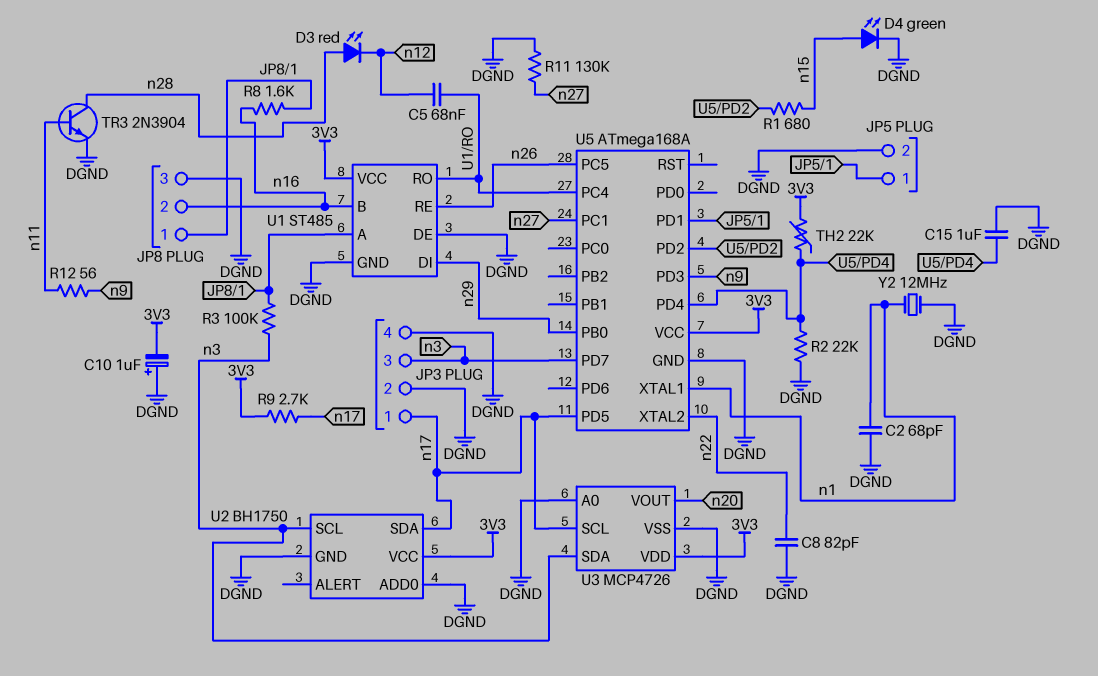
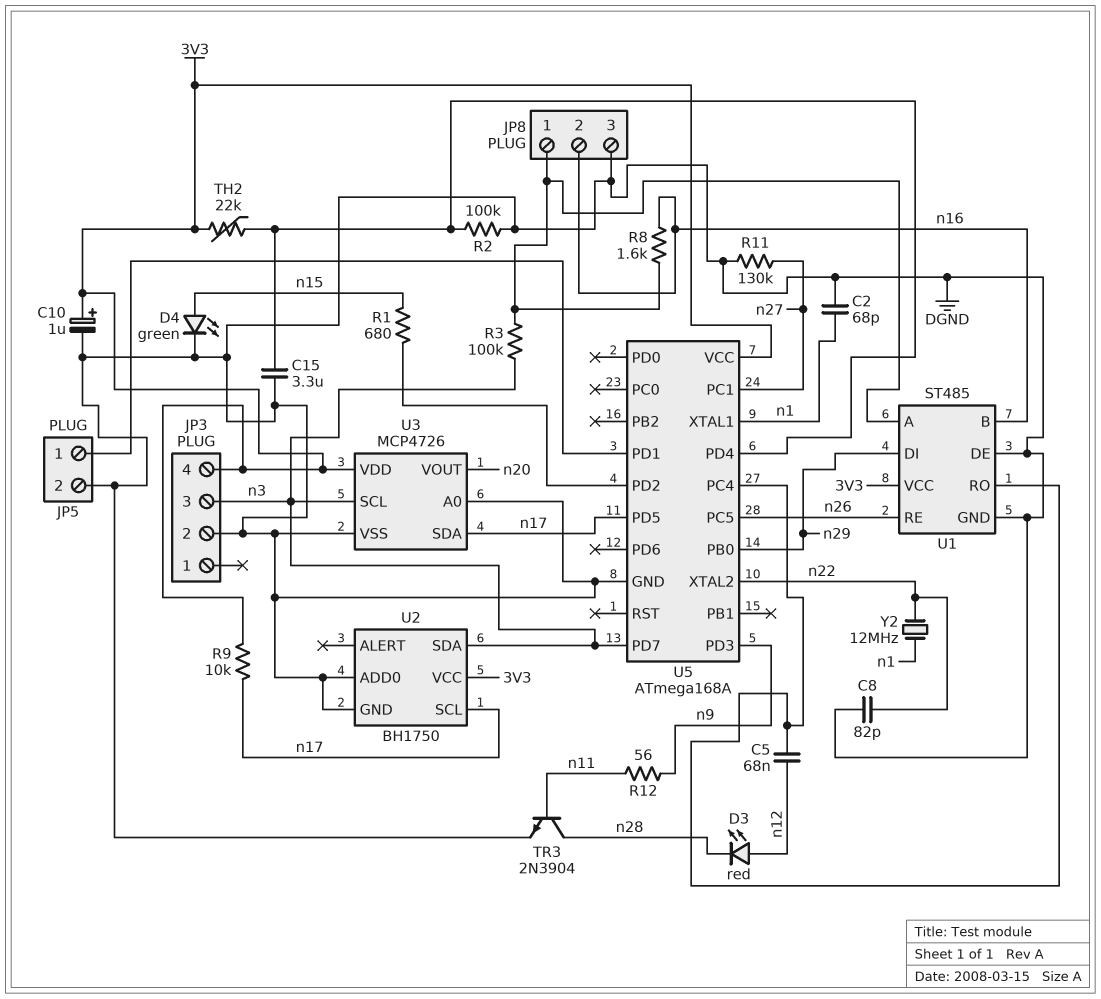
C10: 1uF (plus DGND, minus 3V3) -> 1uF (plus 3V3, minus DGND)
C15: 1uF (DGND, U5/PD4) -> 3.3uF (DGND, U5/PD4)
D3: LED red (A n28, K n12) -> LED red (A n12, K n28)
JP3 pin 1: n17 -> none
JP3 pin 4: DGND -> 3V3
R2: 22k (DGND, U5/PD4) -> 100k (DGND, U5/PD4)
R9: 2.7k (3V3, n17) -> 10k (3V3, n17)
U2 pin SCL: n3 -> n17
U2 pin SDA: n17 -> n3
U3 pin SCL: n17 -> n3
U3 pin SDA: n3 -> n17
Y2: 12MHz (DGND, n1) -> 12MHz (n1, n22)

